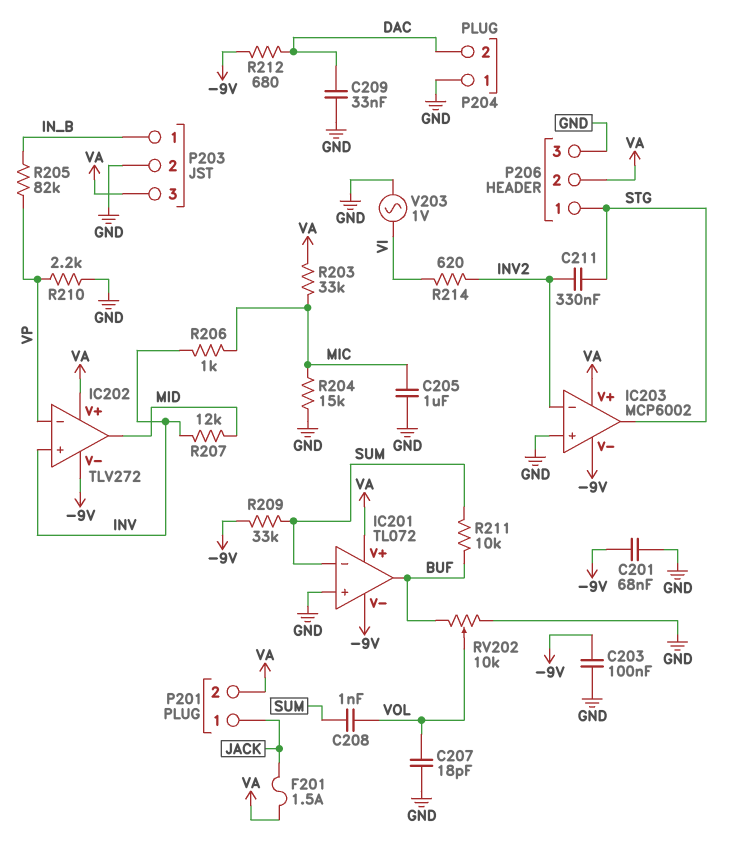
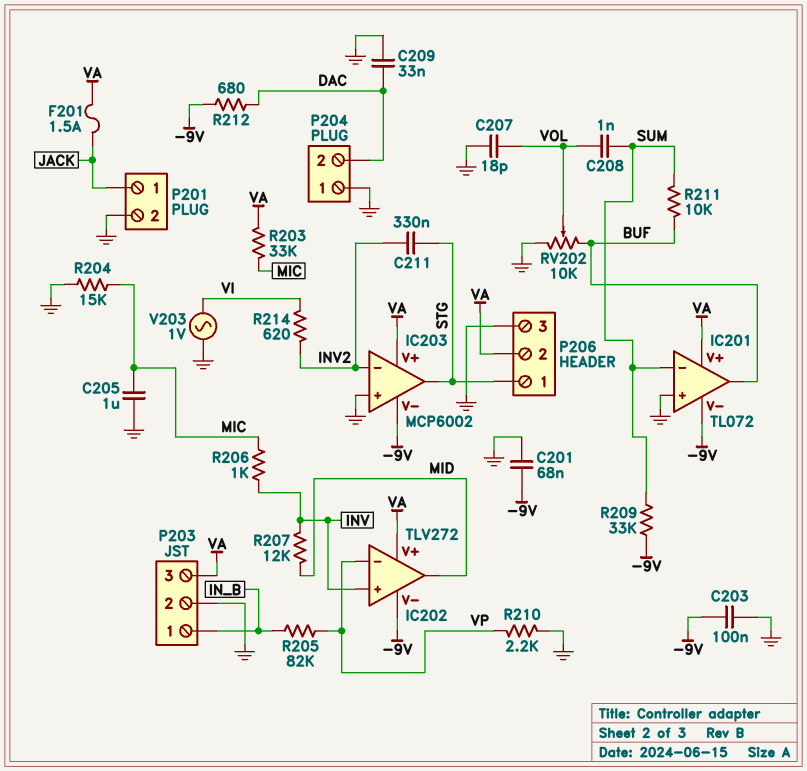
P201 pin 2: VA -> GND

